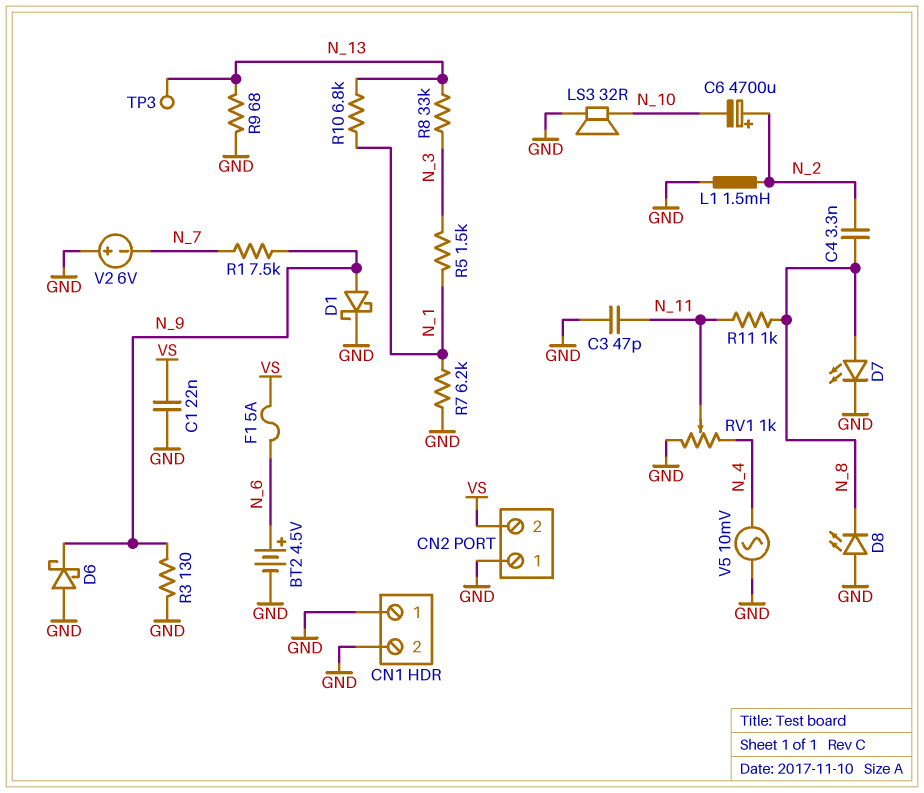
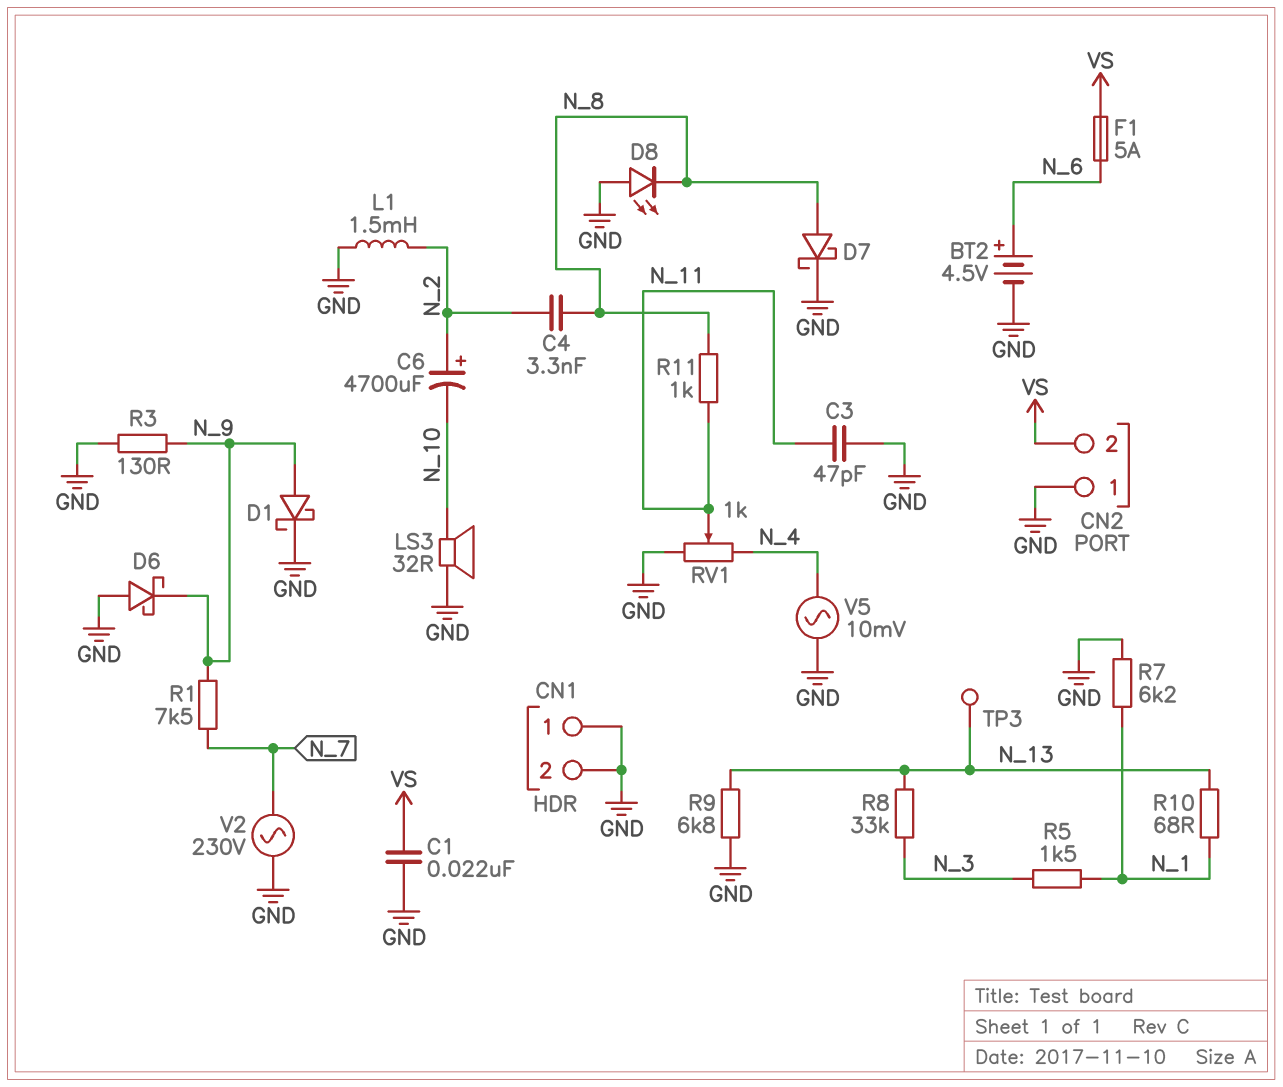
D7: LED (A N_8, K GND) -> schottky (A N_8, K GND)
R9: 68 (GND, N_13) -> 6.8k (GND, N_13)
R10: 6.8k (N_1, N_13) -> 68 (N_1, N_13)
V2: 6V (plus GND, minus N_7) -> AC 230V (GND, N_7)

